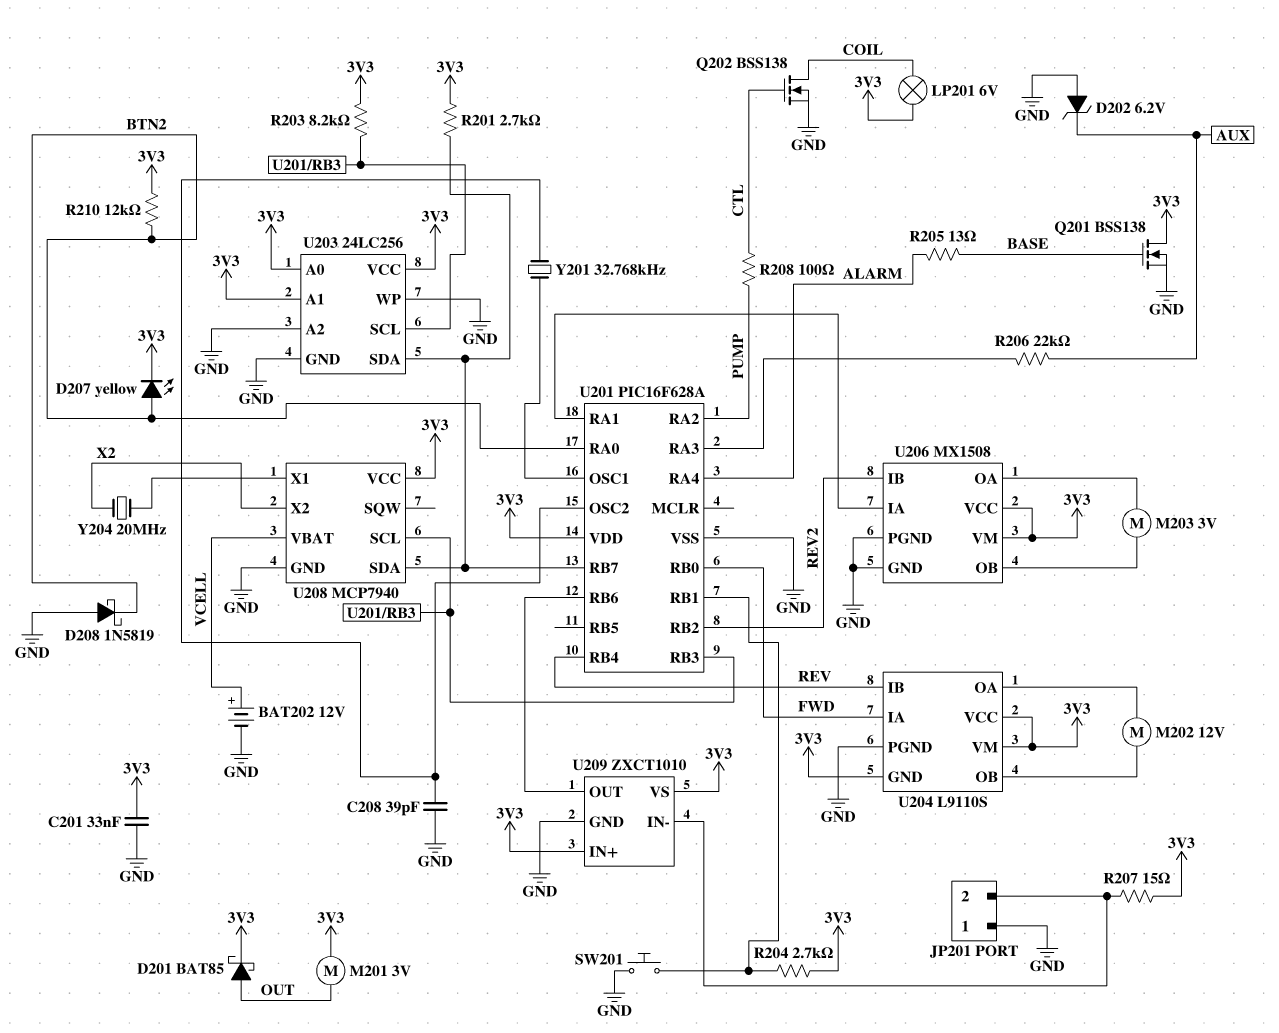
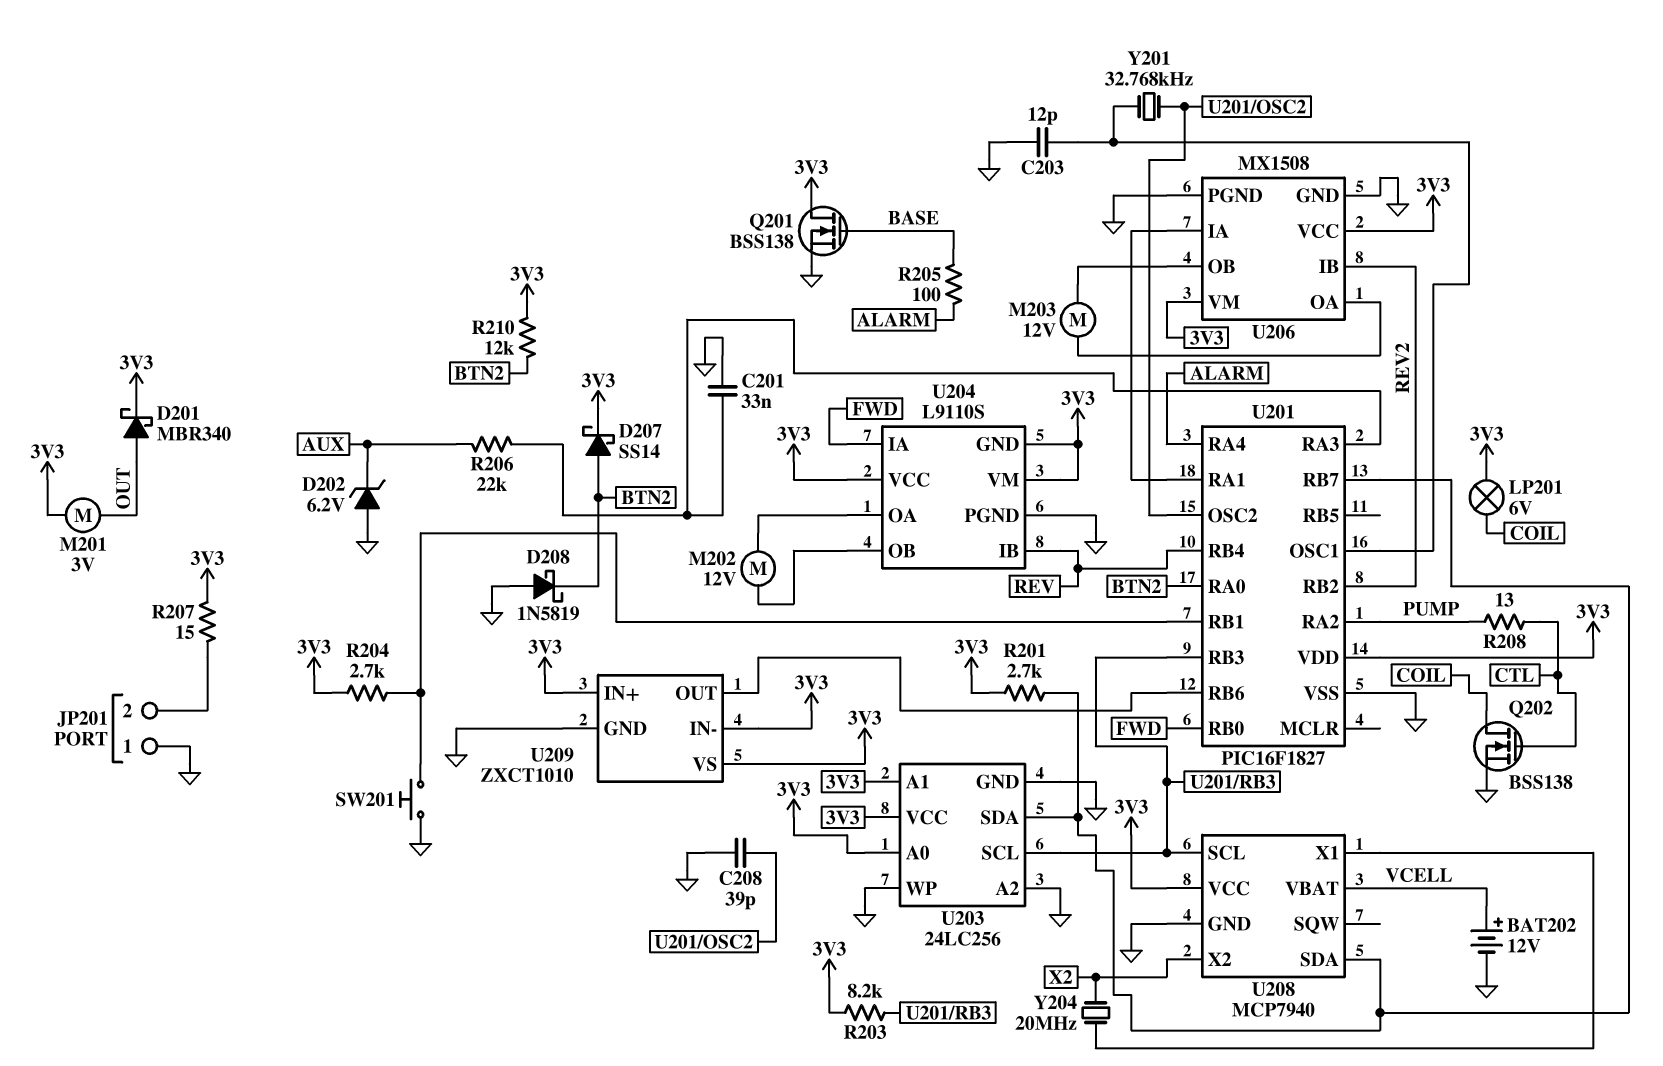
C201: 33nF (3V3, GND) -> 33nF (GND, U201/RA3)
C203: none -> 12pF (GND, U201/OSC1)
D201: schottky BAT85 (A OUT, K 3V3) -> schottky MBR340 (A OUT, K 3V3)
D207: LED yellow (A BTN2, K 3V3) -> schottky SS14 (A BTN2, K 3V3)
M203: motor 3V (U206/OA, U206/OB) -> motor 12V (U206/OA, U206/OB)
R205: 13 (ALARM, BASE) -> 100 (ALARM, BASE)
R208: 100 (CTL, PUMP) -> 13 (CTL, PUMP)
U201: PIC16F628A -> PIC16F1827
U209 pin IN-: JP201/2 -> 3V3

